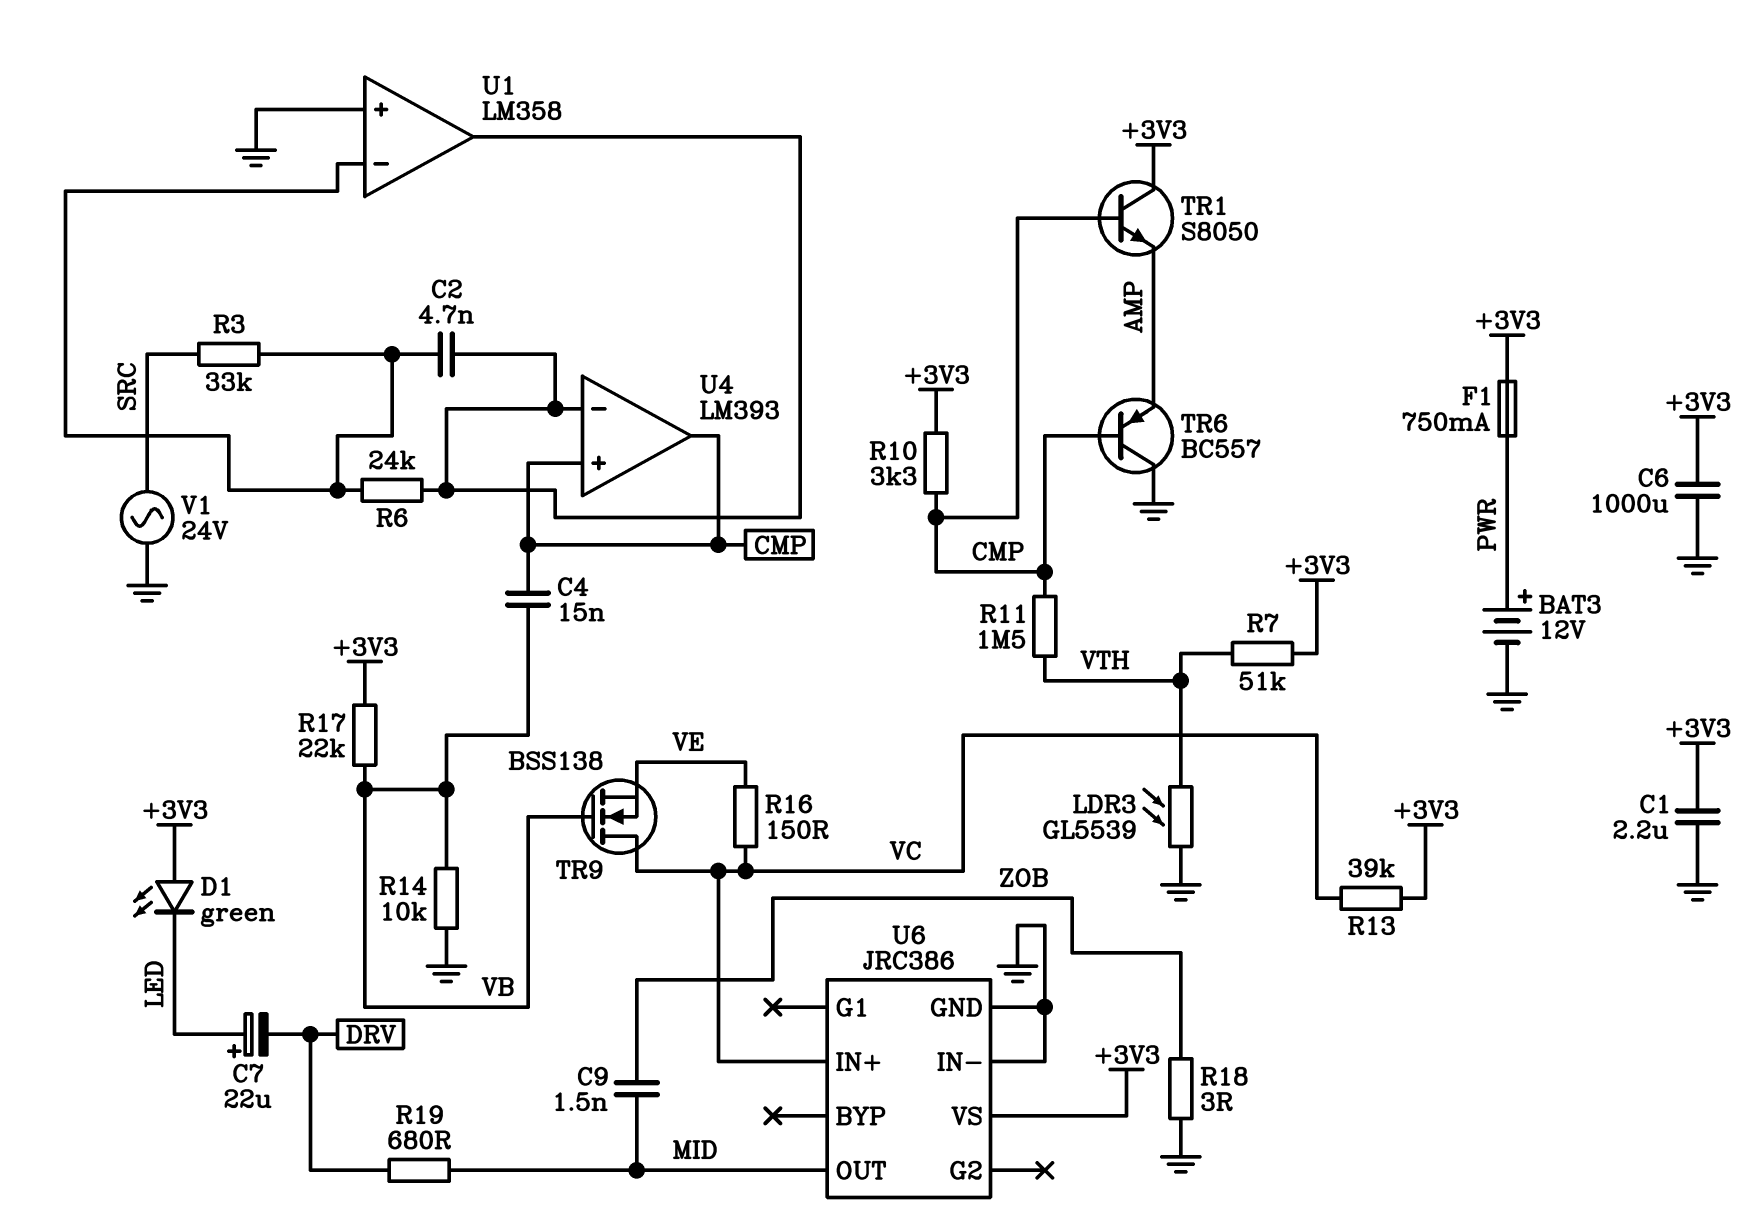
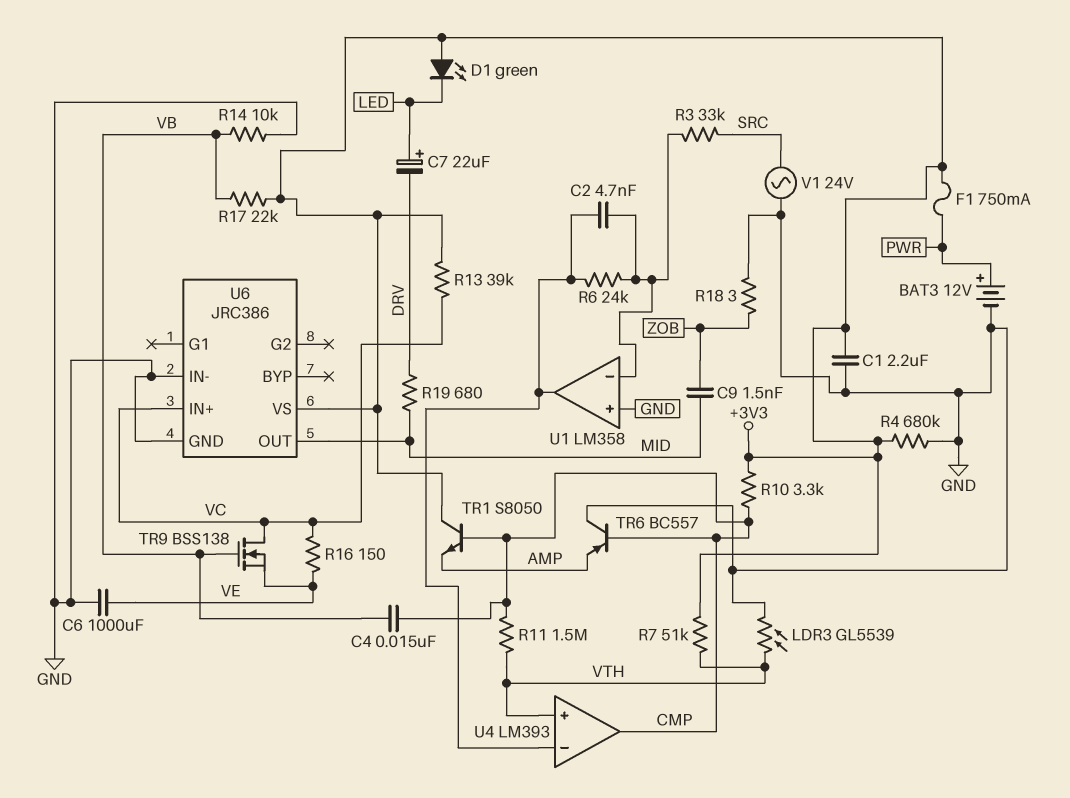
C6: 1000uF (+3V3, GND) -> 1000uF (GND, VE)
R4: none -> 680k (+3V3, GND)
U4 pin in+: CMP -> VTH

